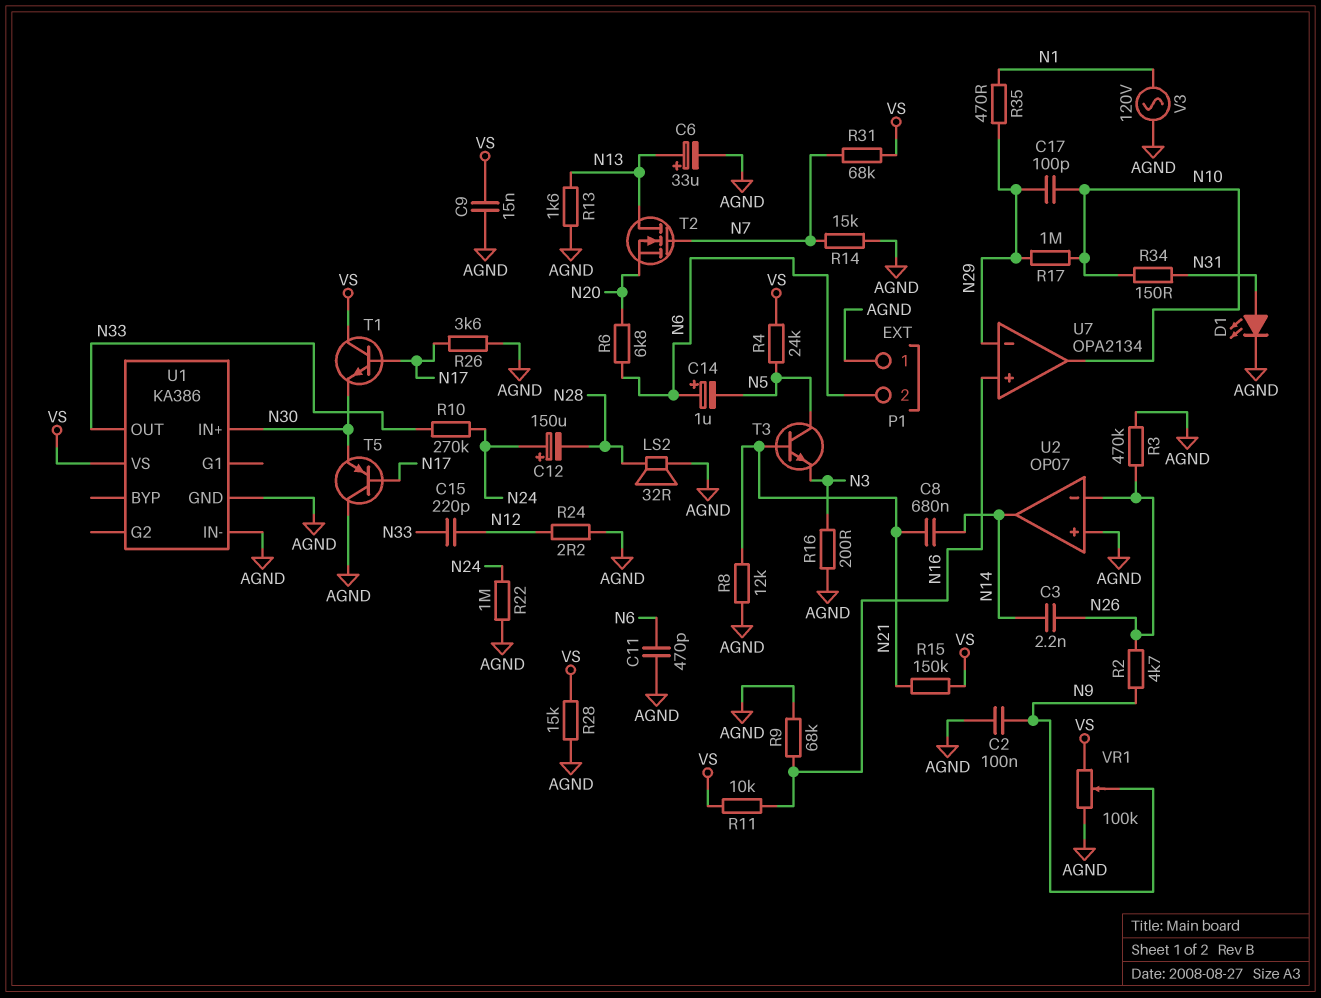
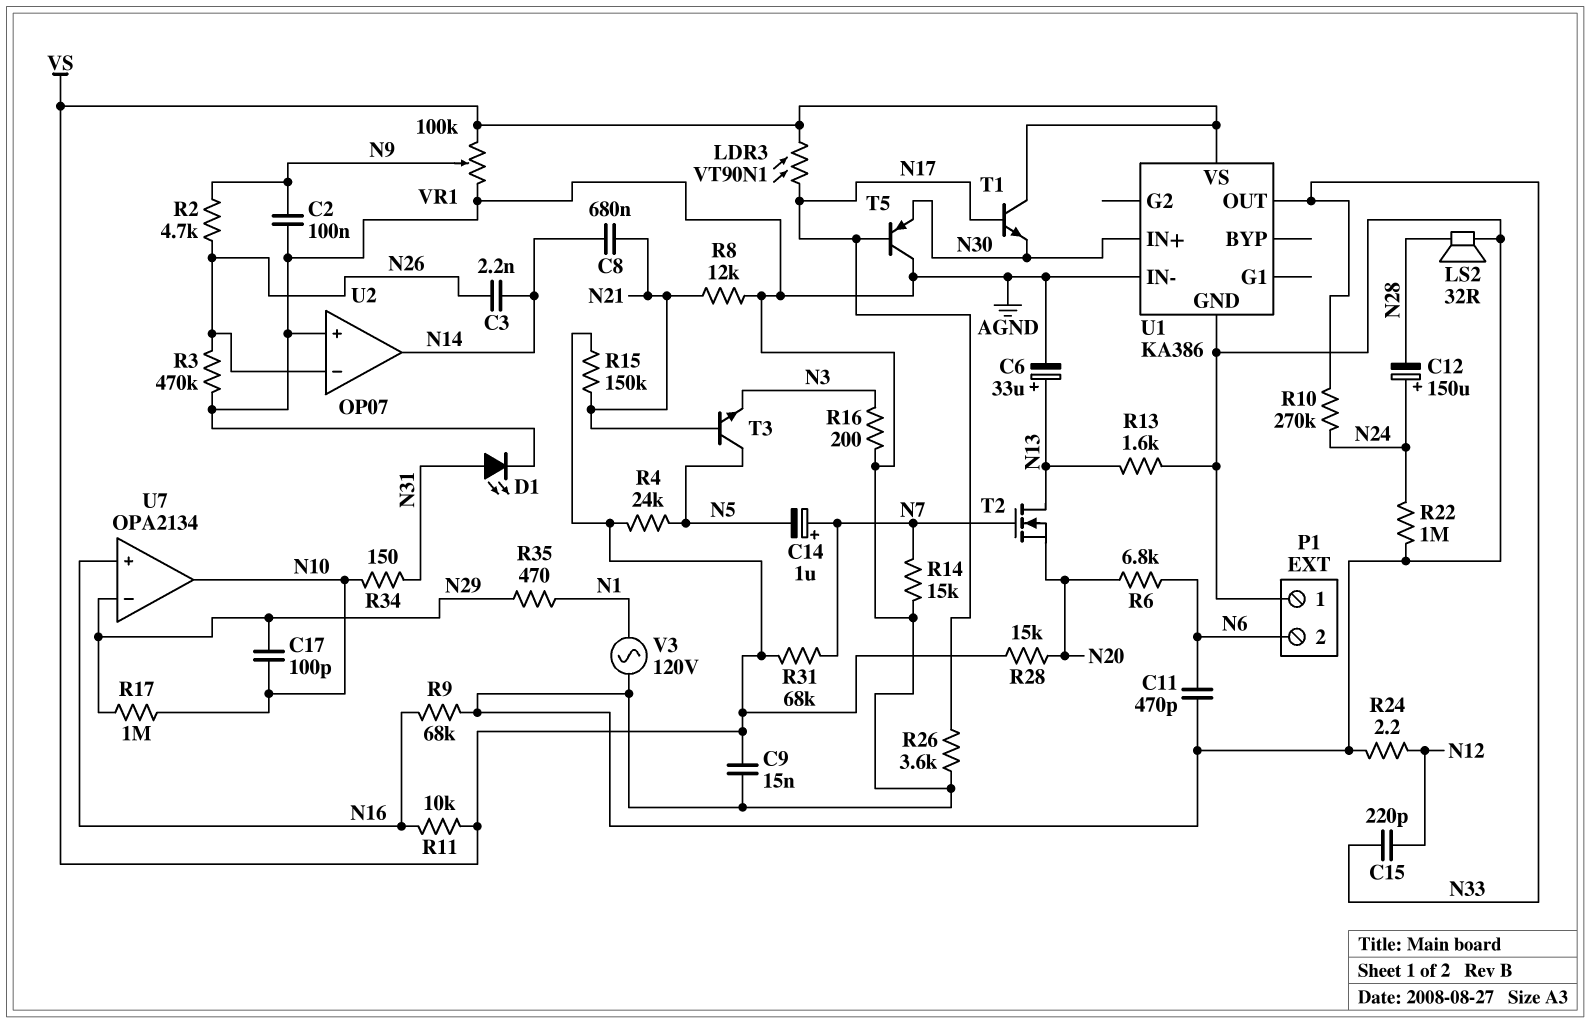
C14: 1uF (plus N6, minus N5) -> 1uF (plus N7, minus N5)
LDR3: none -> VT90N1 (N17, VS)
R28: 15k (AGND, VS) -> 15k (N20, VS)

